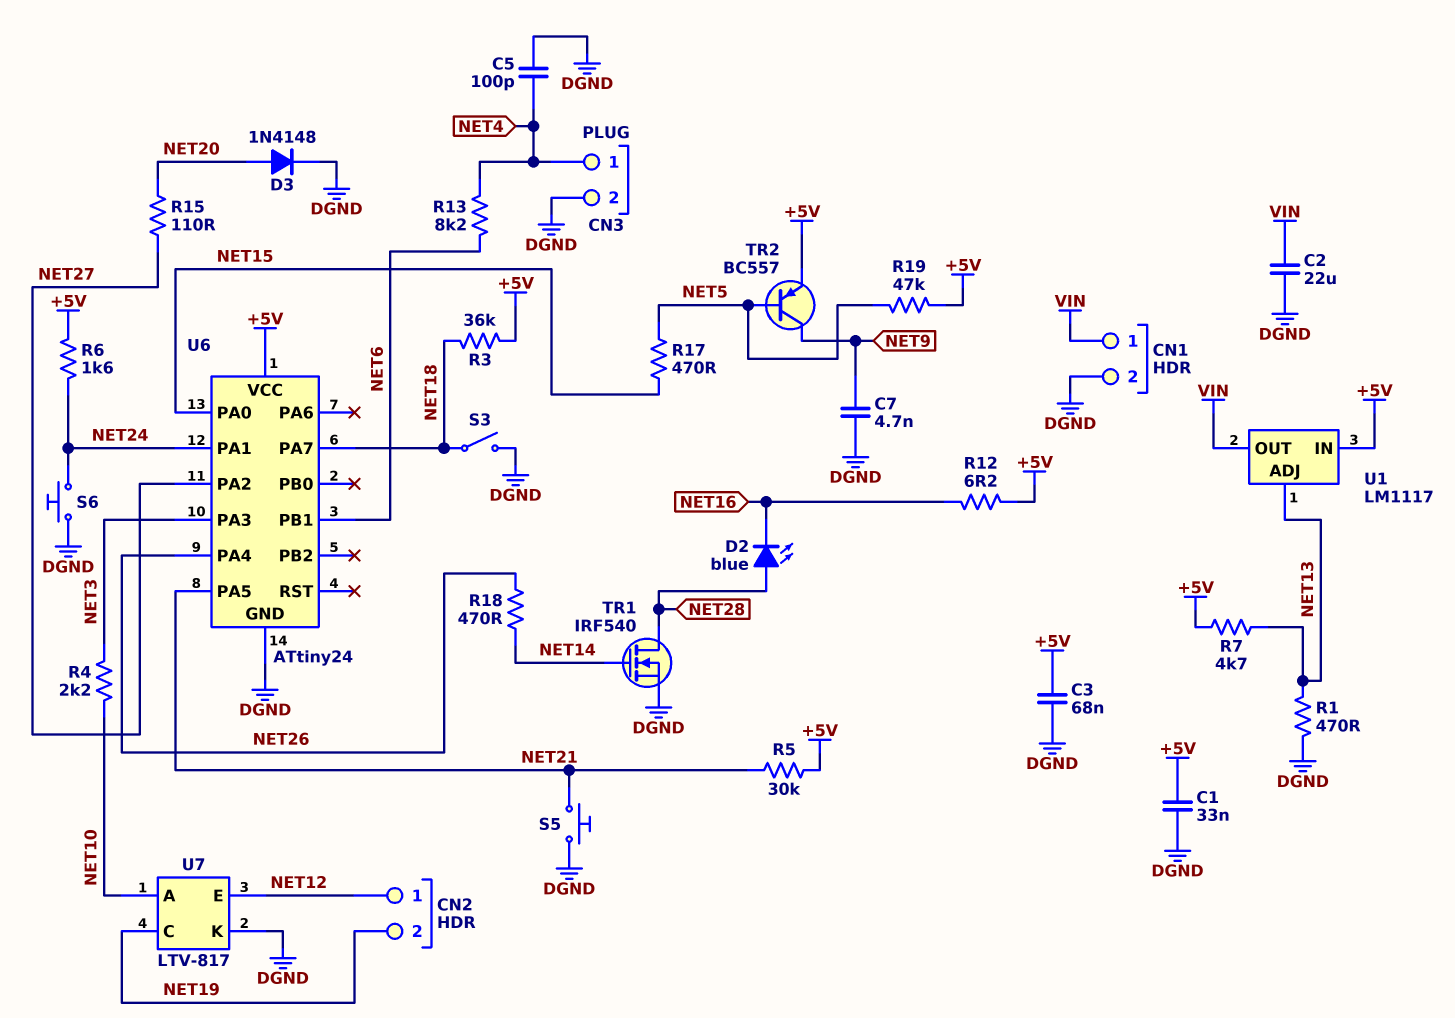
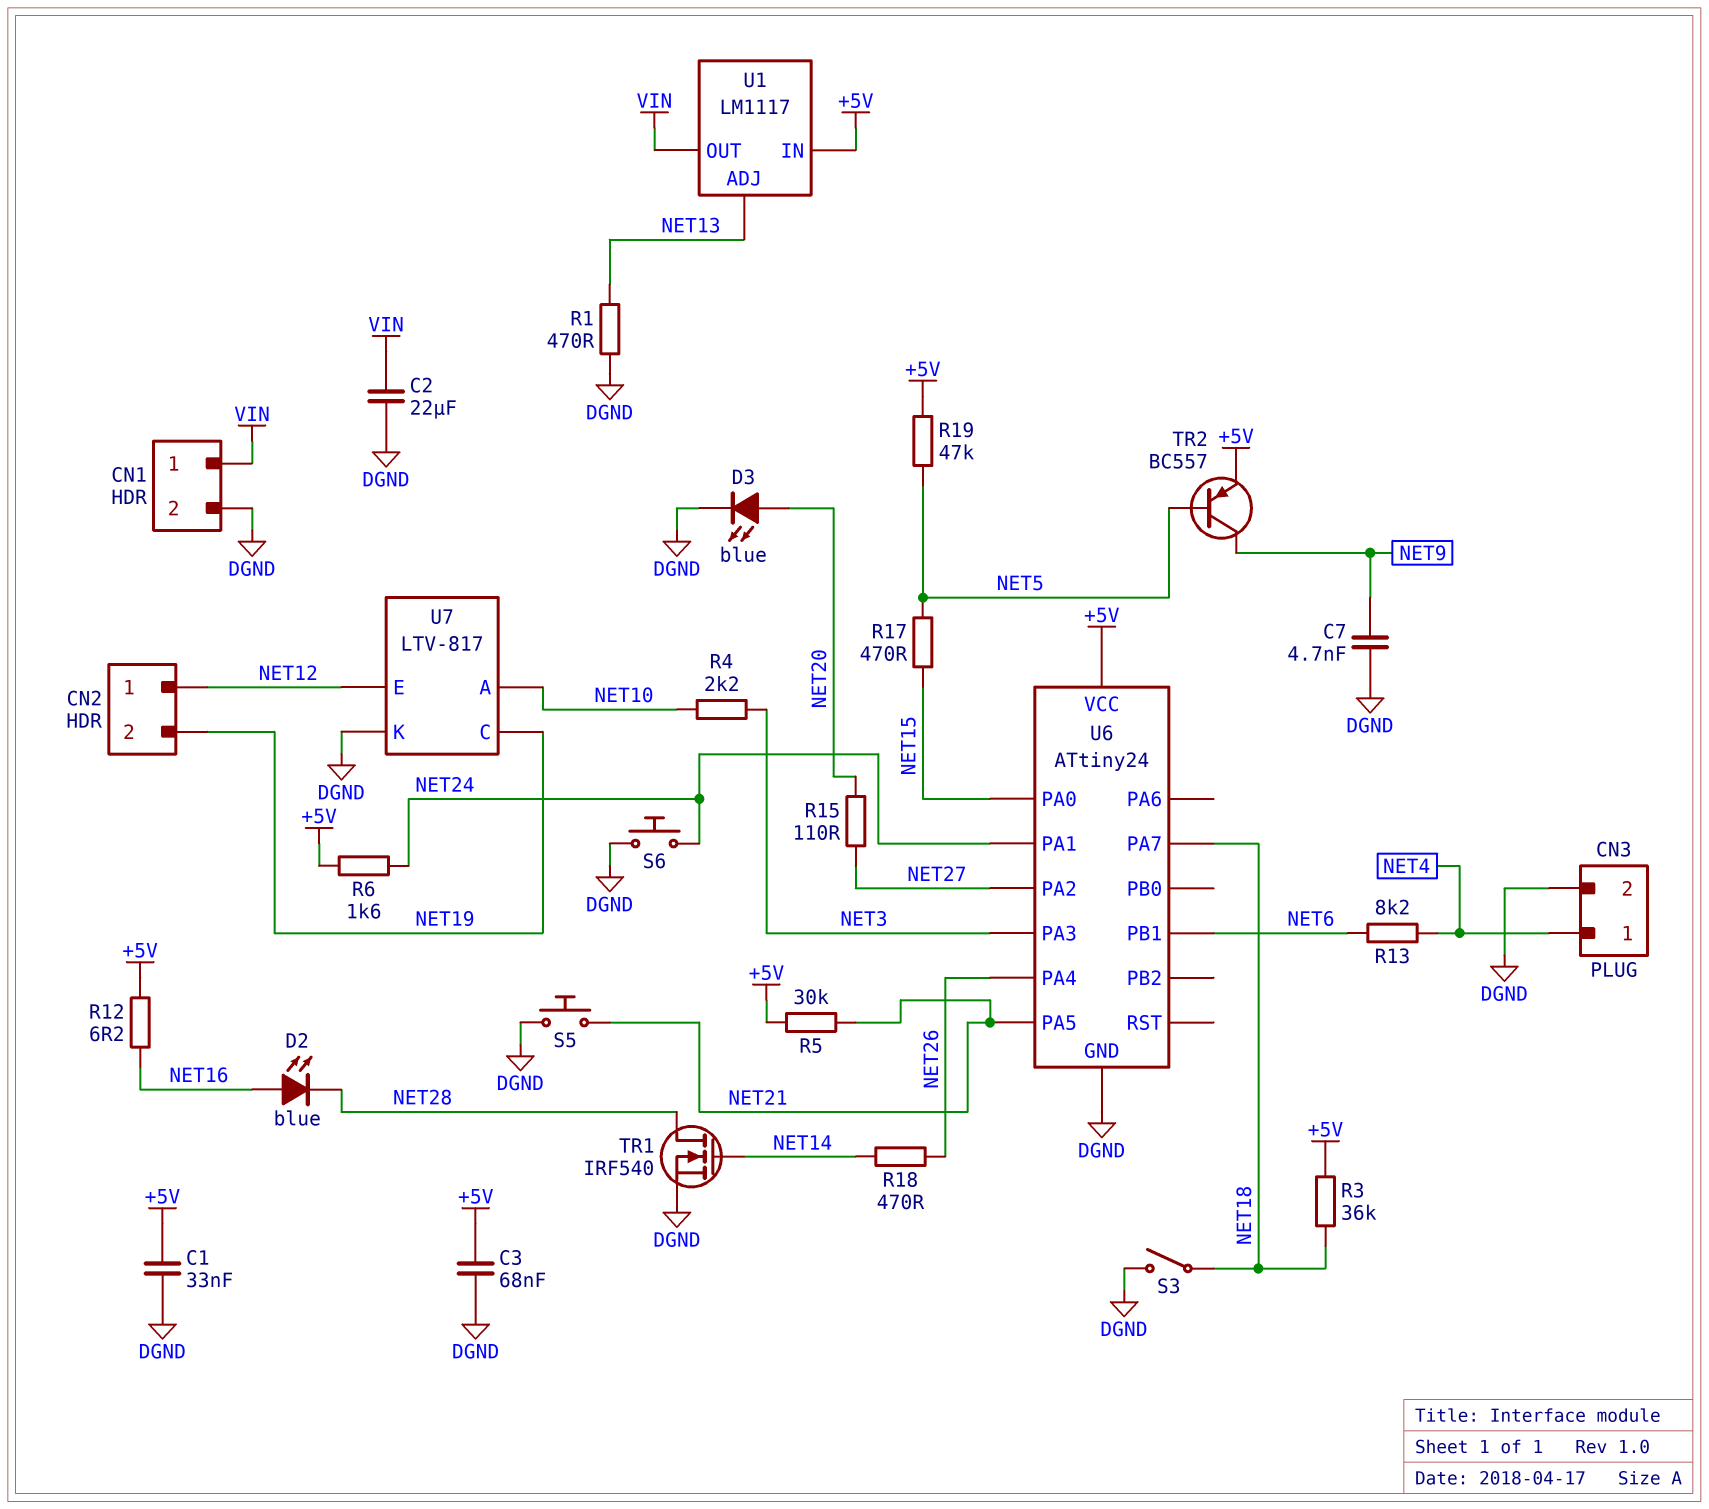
C5: 100pF (DGND, NET4) -> none
D2: LED blue (A NET28, K NET16) -> LED blue (A NET16, K NET28)
D3: diode 1N4148 (A NET20, K DGND) -> LED blue (A NET20, K DGND)
R7: 4.7k (+5V, NET13) -> none

